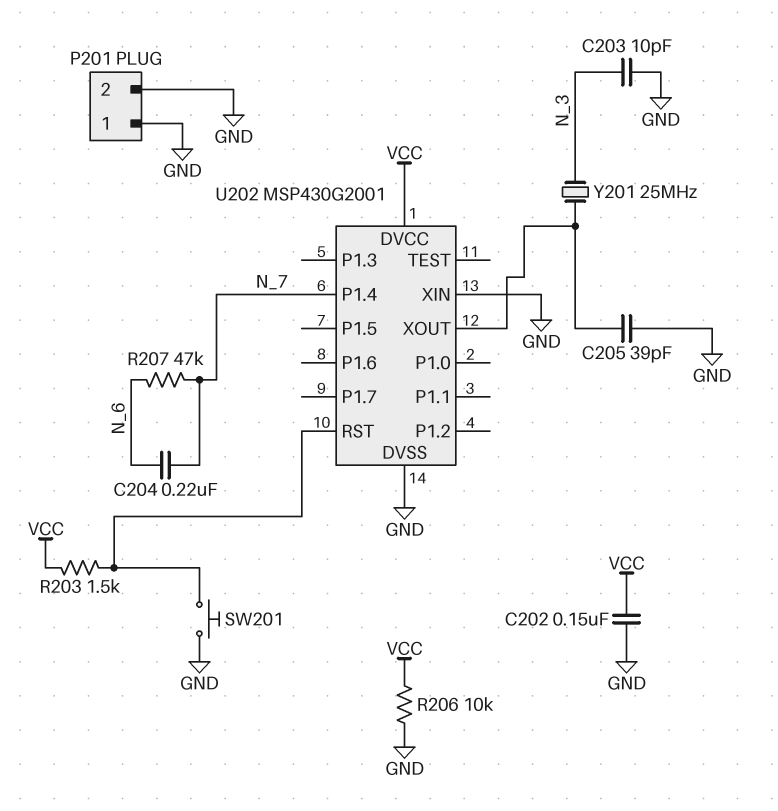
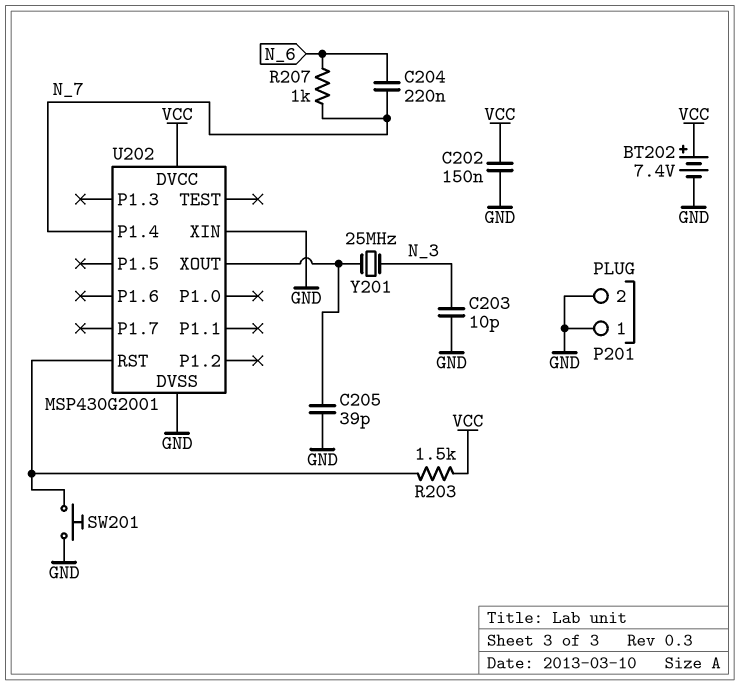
BT202: none -> 7.4V (plus VCC, minus GND)
R206: 10k (GND, VCC) -> none
R207: 47k (N_6, N_7) -> 1k (N_6, N_7)

